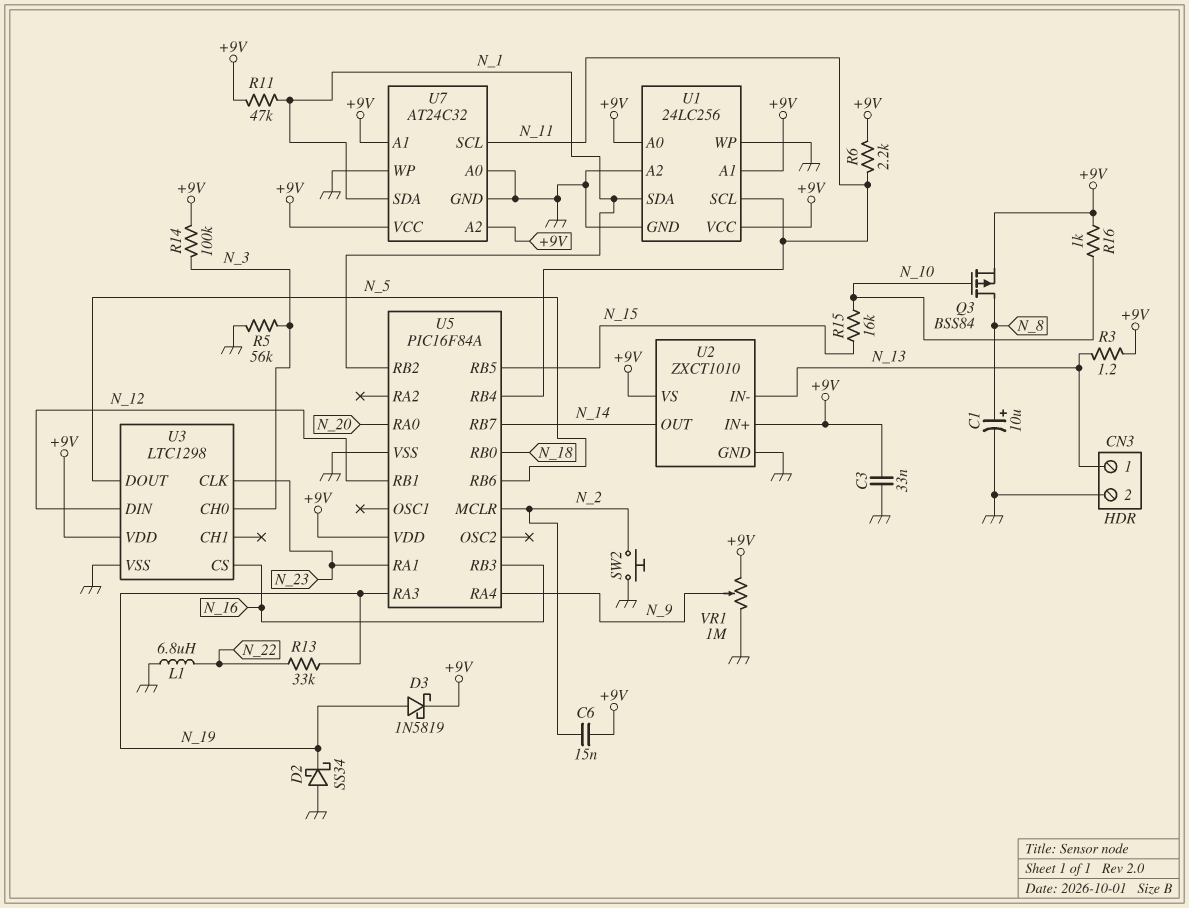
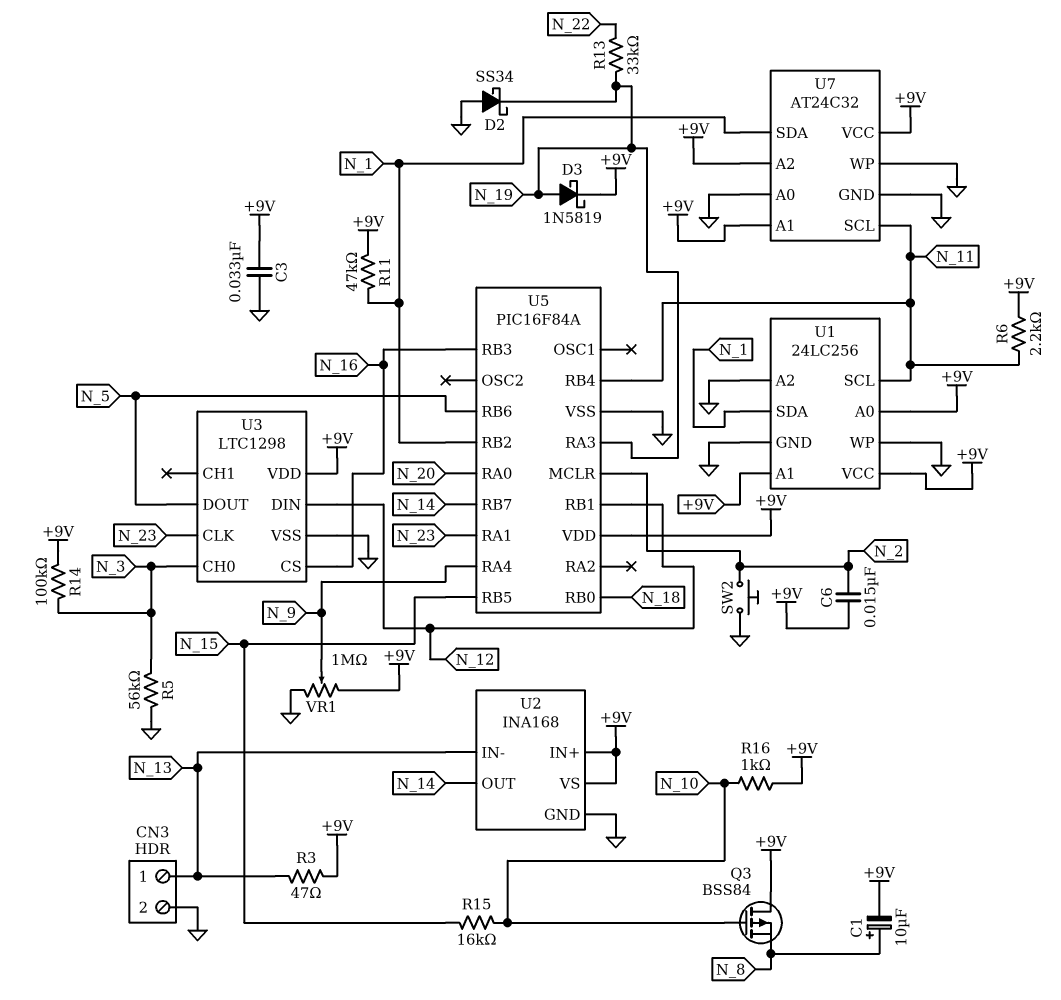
C1: 10uF (plus N_8, minus GND) -> 10uF (plus N_8, minus +9V)
L1: 6.8uH (GND, N_22) -> none
Q3: PMOS BSS84 (G N_10, D N_8, S +9V) -> PMOS BSS84 (G N_10, D +9V, S N_8)
R3: 1.2 (+9V, N_13) -> 47 (+9V, N_13)
U2: ZXCT1010 -> INA168

